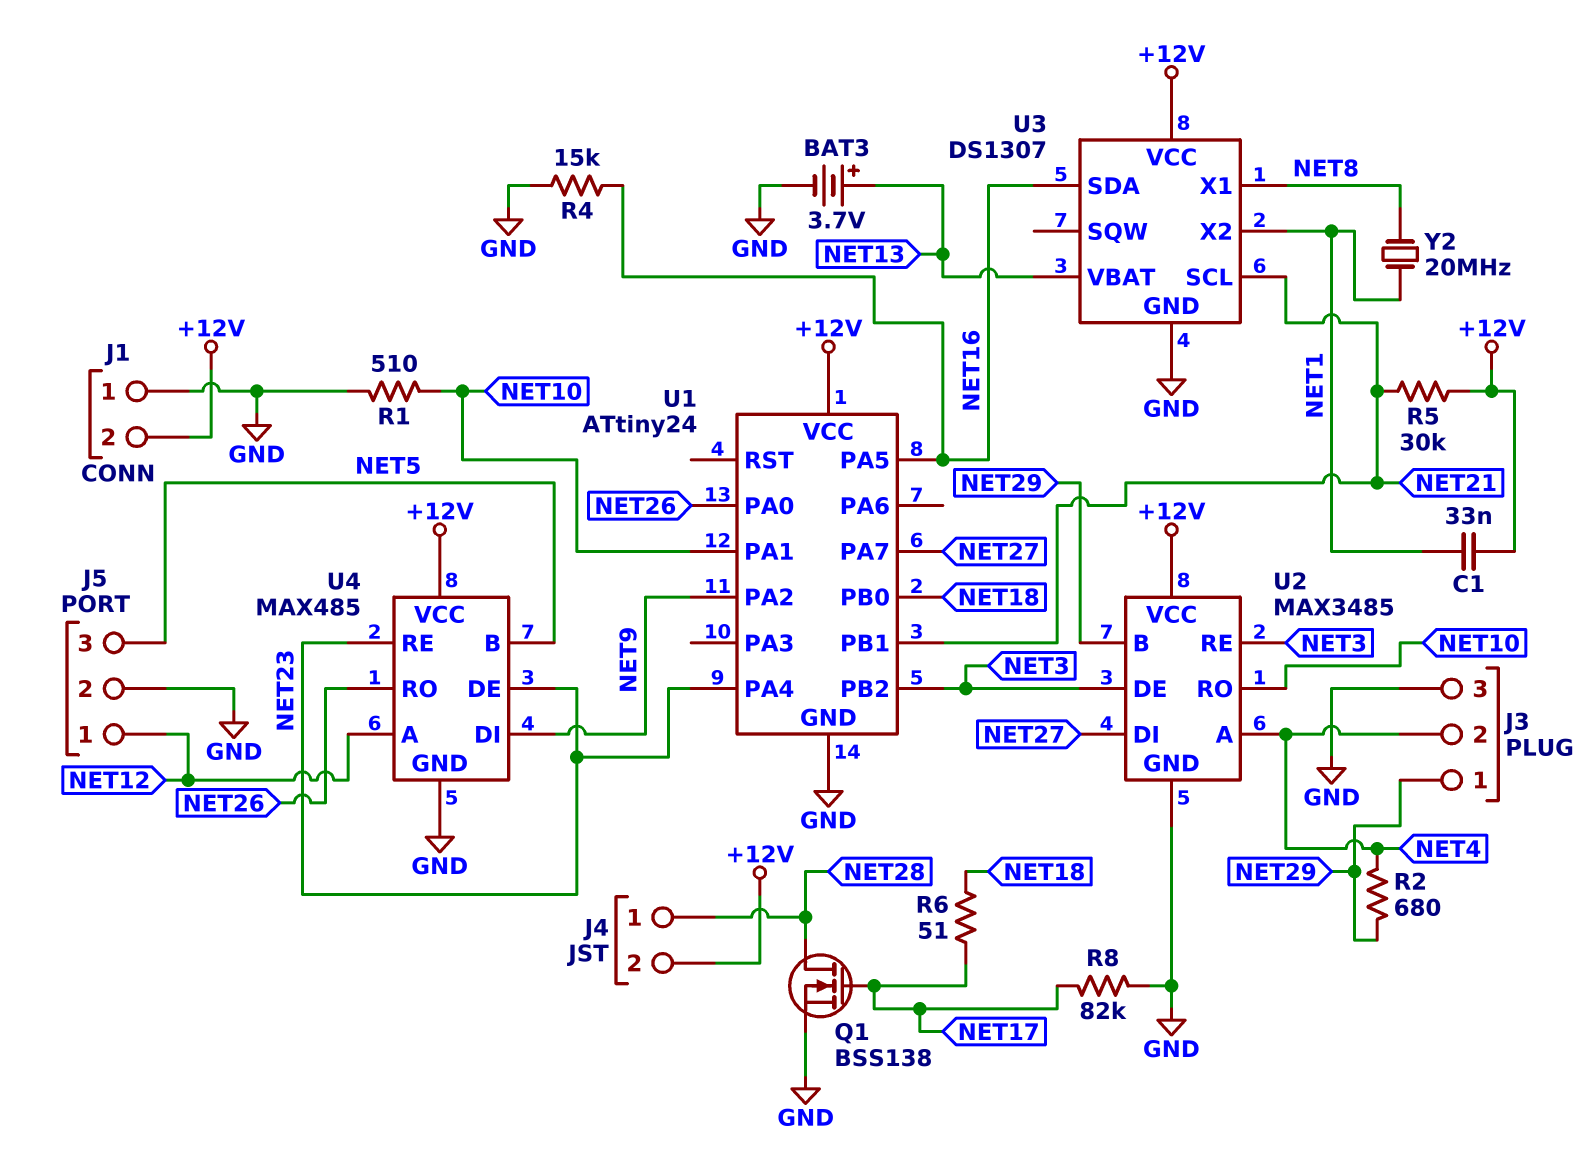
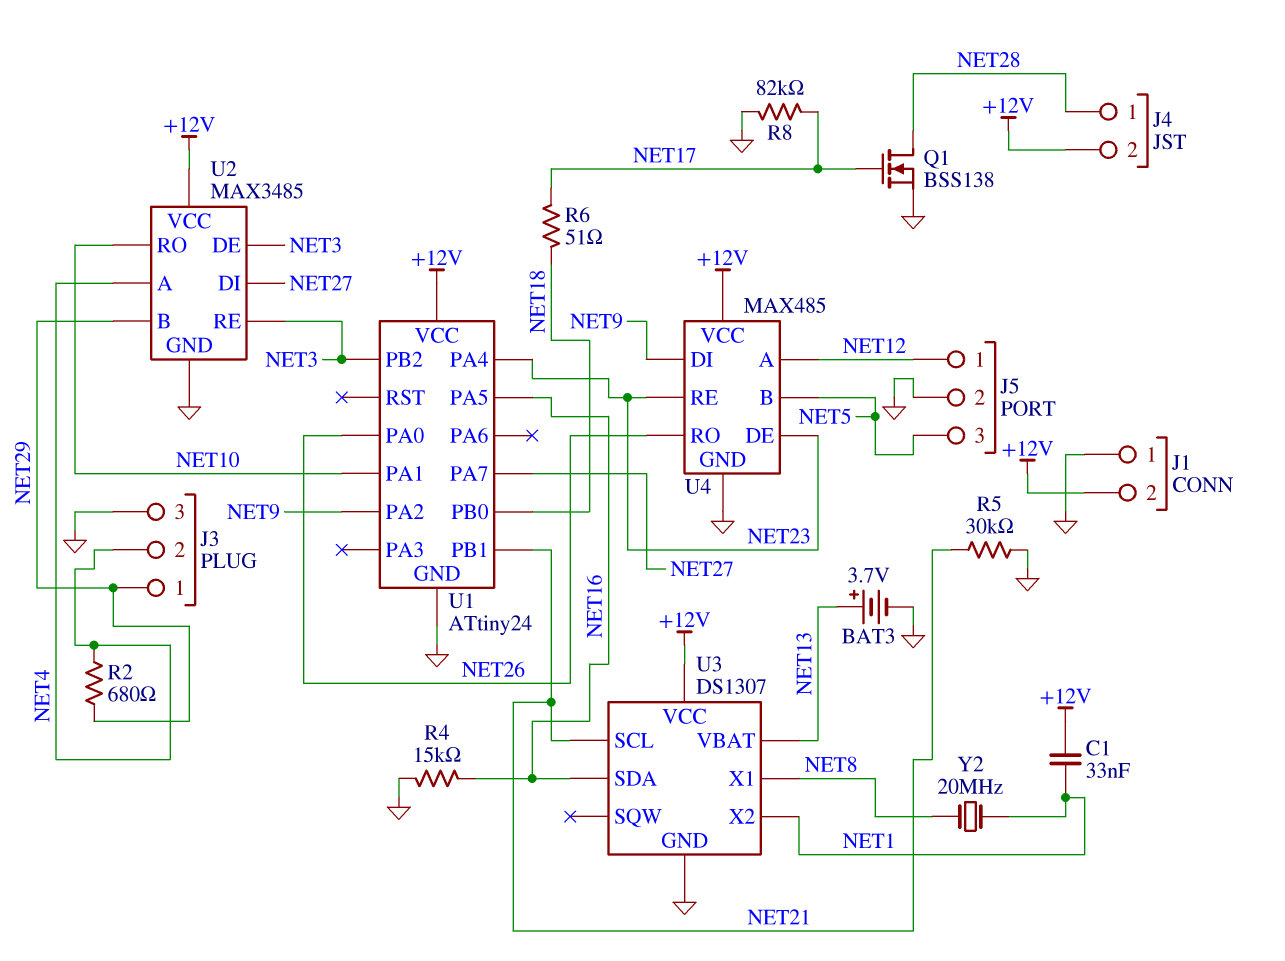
R1: 510 (GND, NET10) -> none
R5: 30k (+12V, NET21) -> 30k (GND, NET21)

